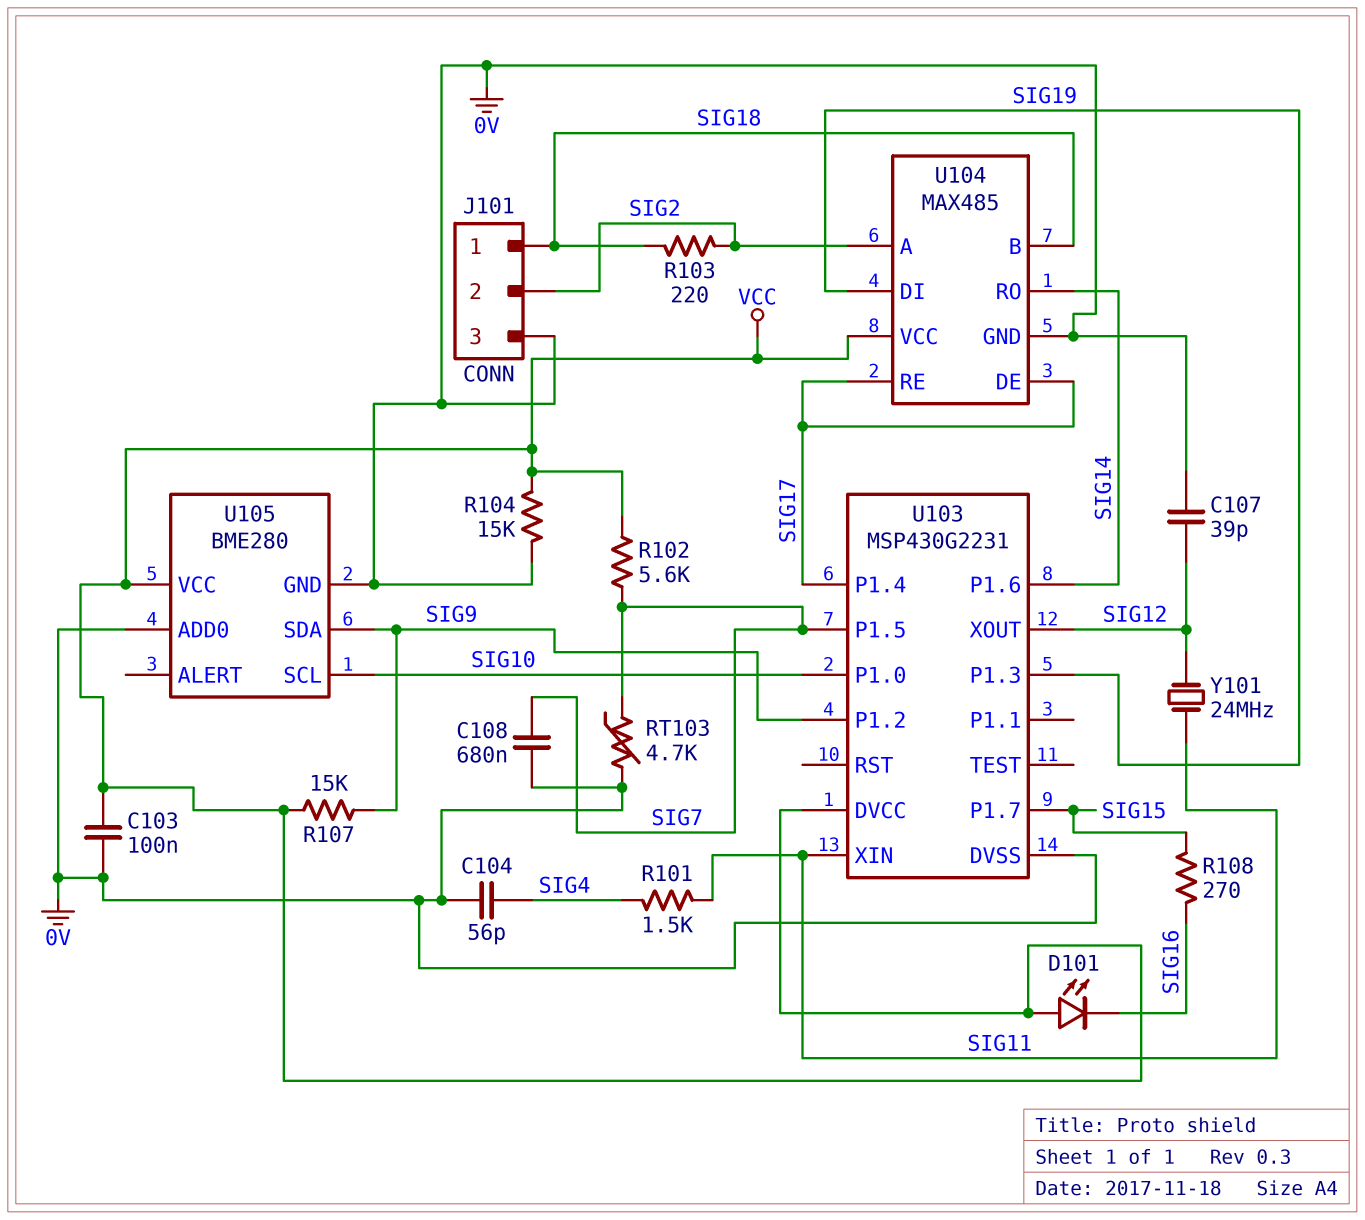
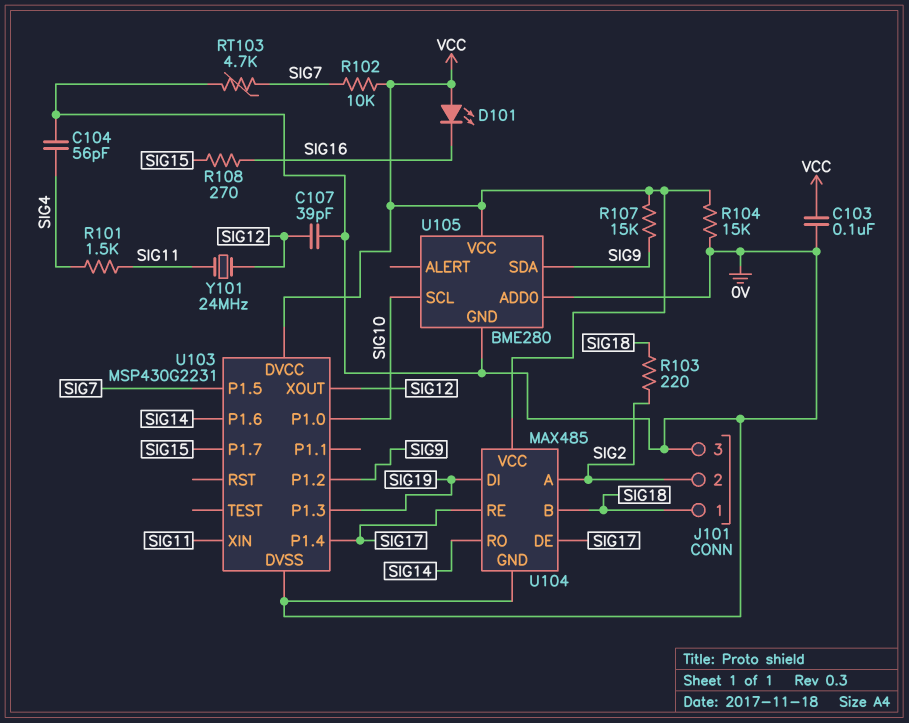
C108: 680nF (0V, SIG7) -> none
R102: 5.6k (SIG7, VCC) -> 10k (SIG7, VCC)

